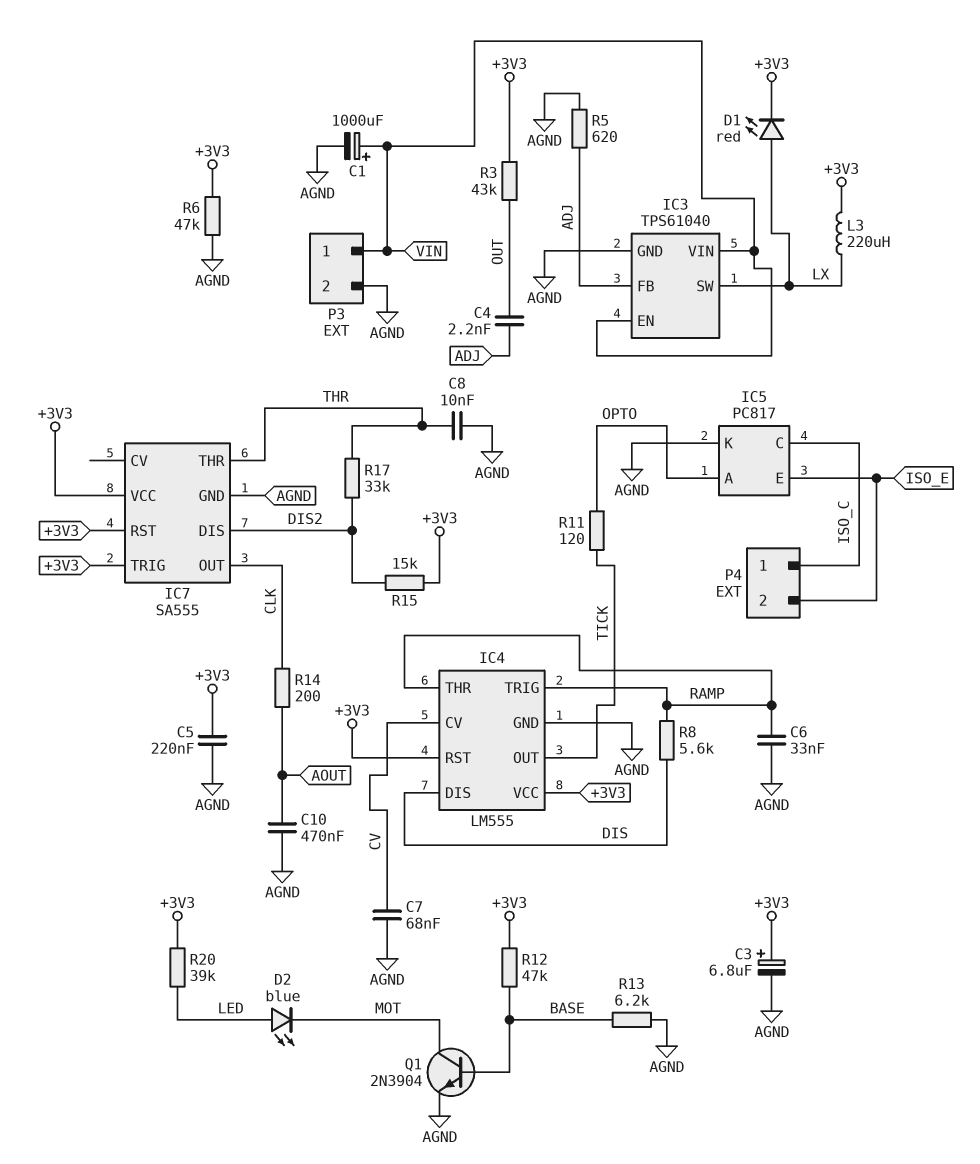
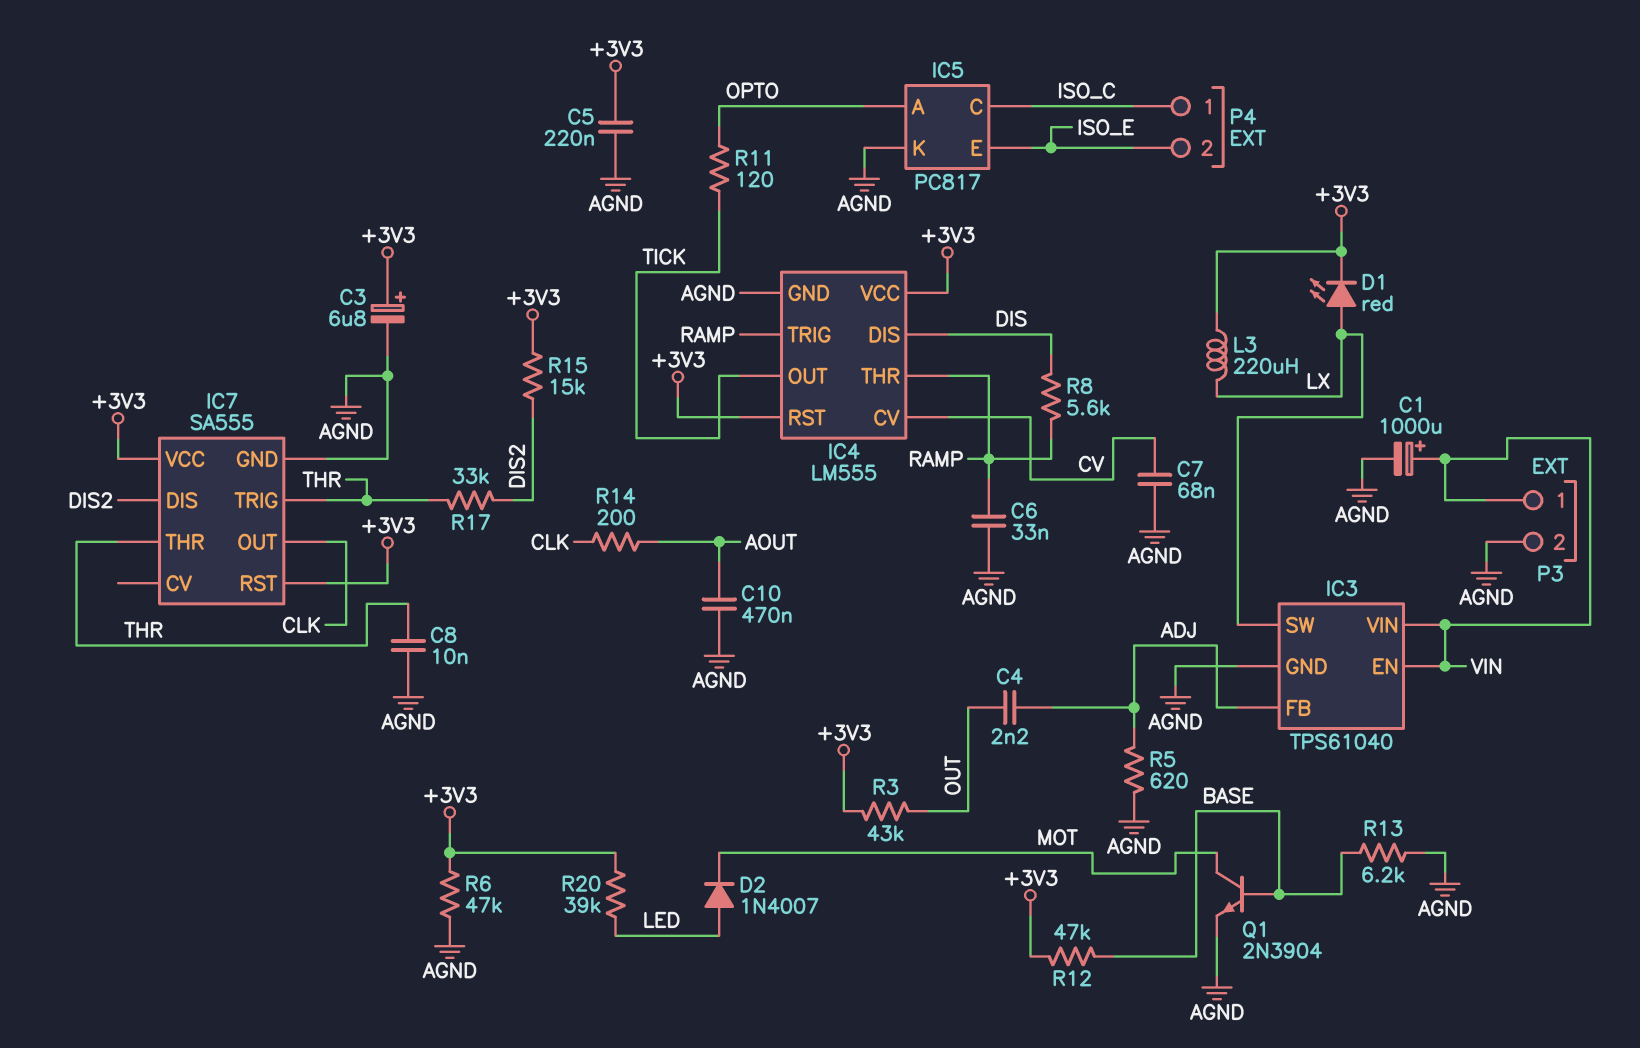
D2: LED blue (A LED, K MOT) -> diode 1N4007 (A LED, K MOT)
IC7 pin TRIG: +3V3 -> THR

